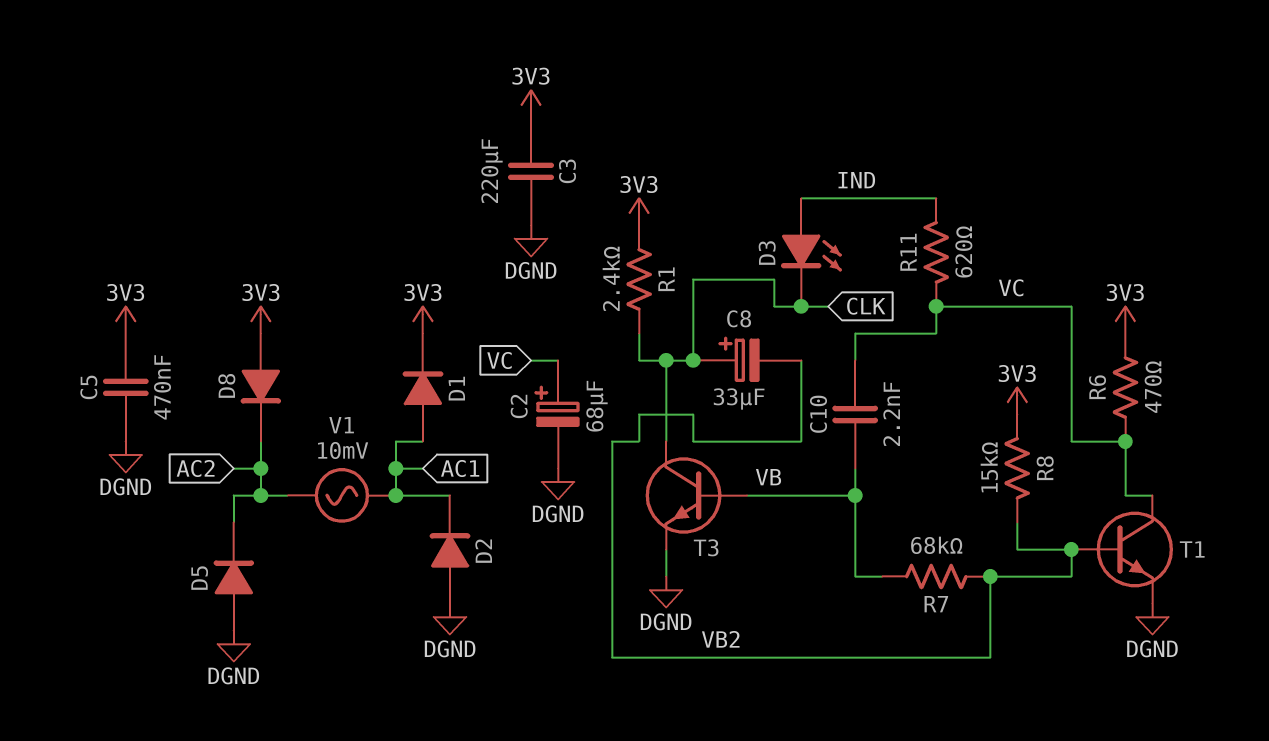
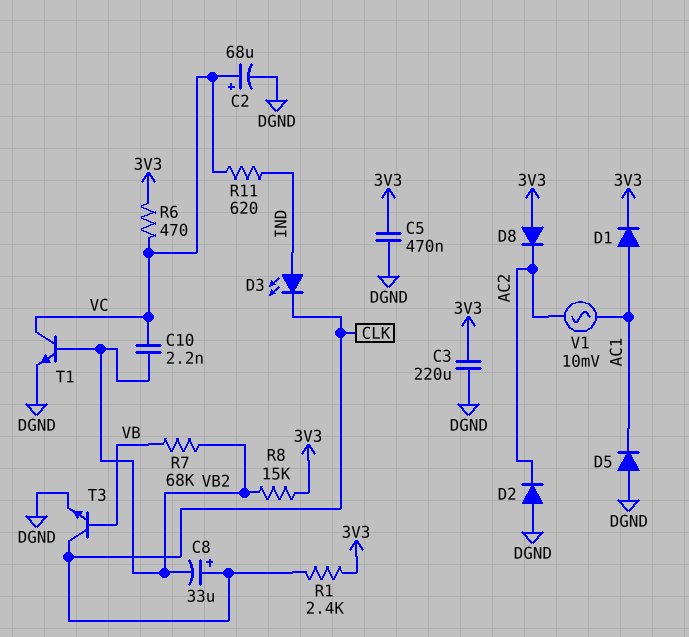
C10: 2.2nF (VB, VC) -> 2.2nF (VB2, VC)
D2: diode (A DGND, K AC1) -> diode (A DGND, K AC2)
D5: diode (A DGND, K AC2) -> diode (A DGND, K AC1)

